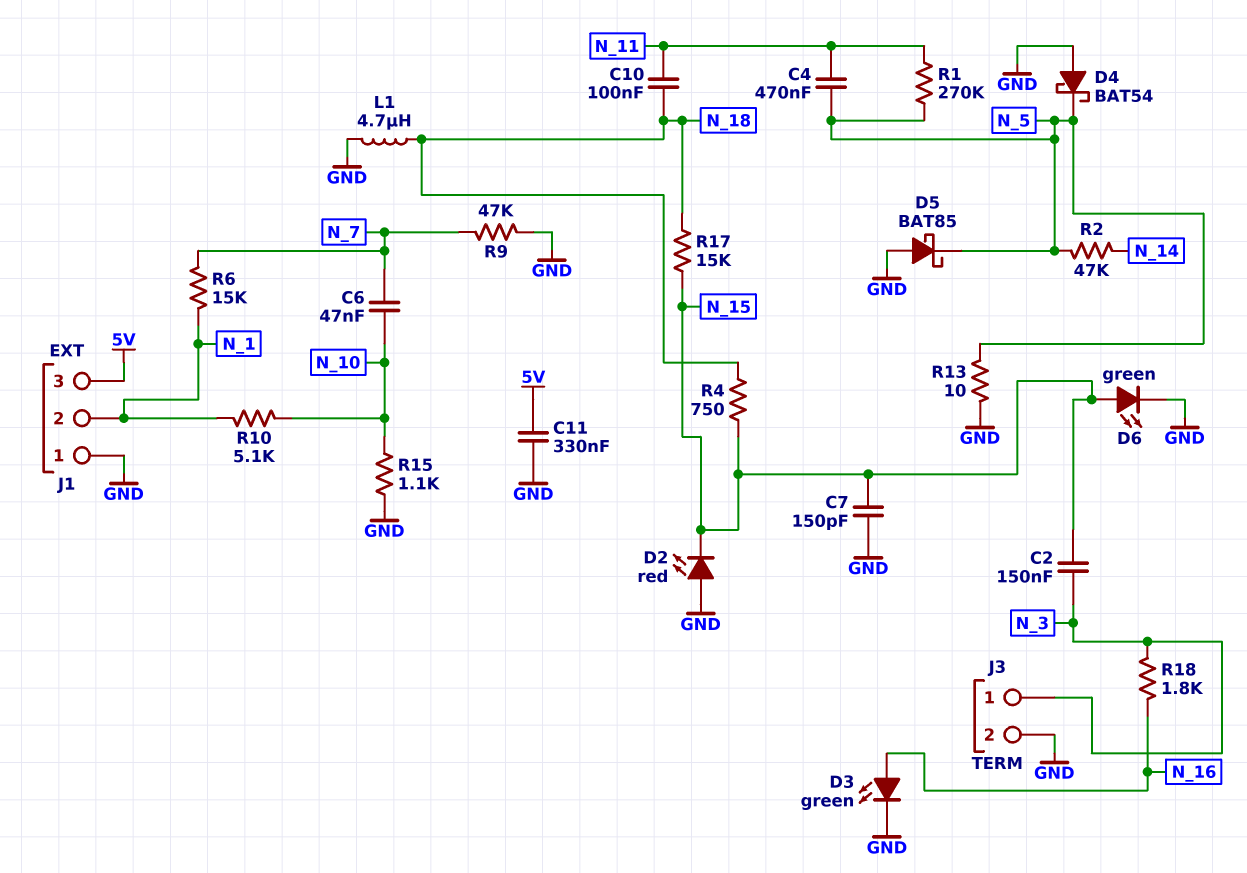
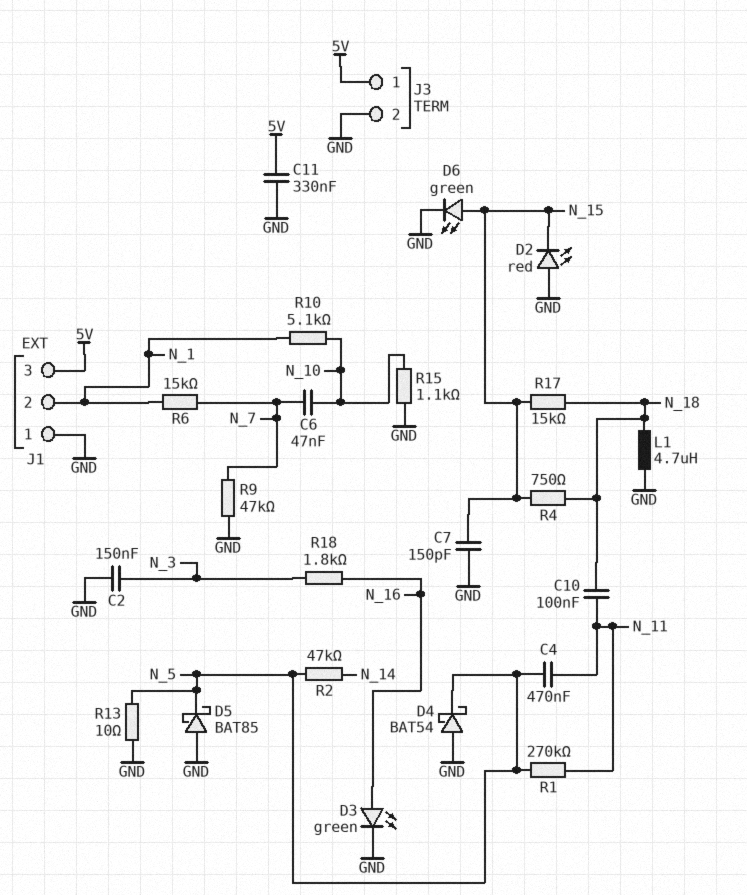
C2: 150nF (N_3, N_15) -> 150nF (GND, N_3)
J3 pin 1: N_3 -> 5V

